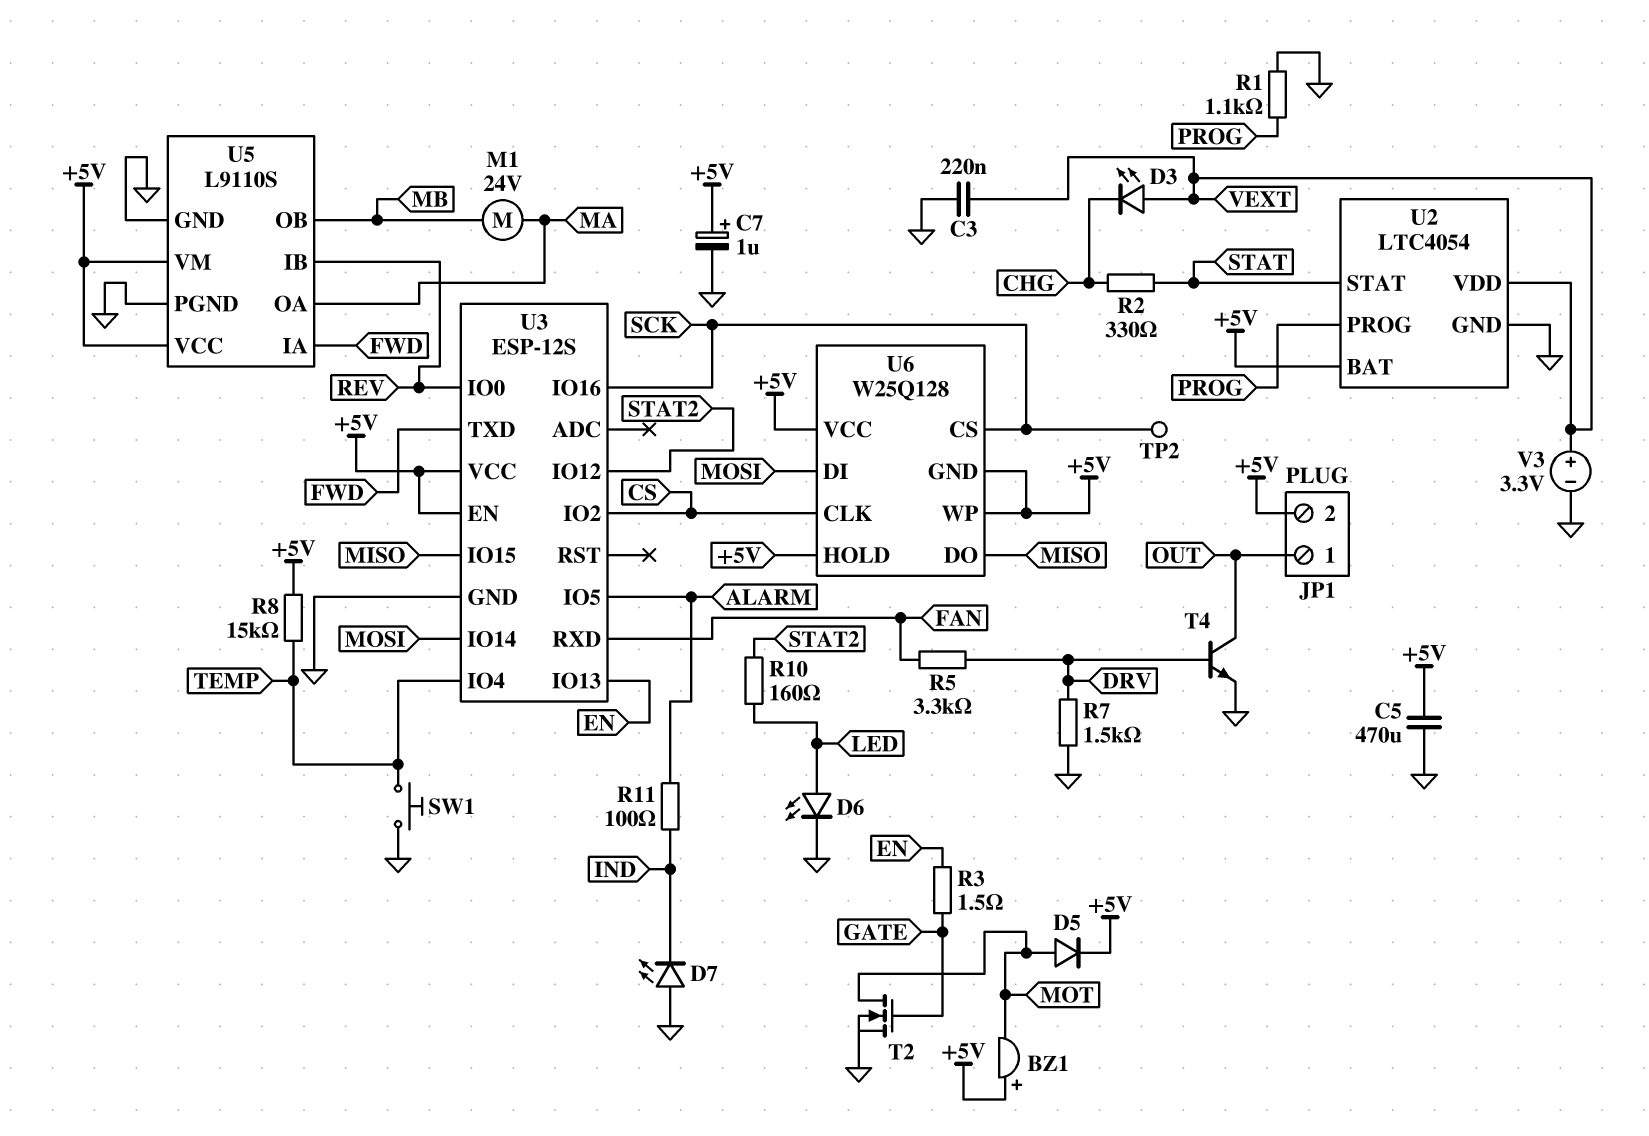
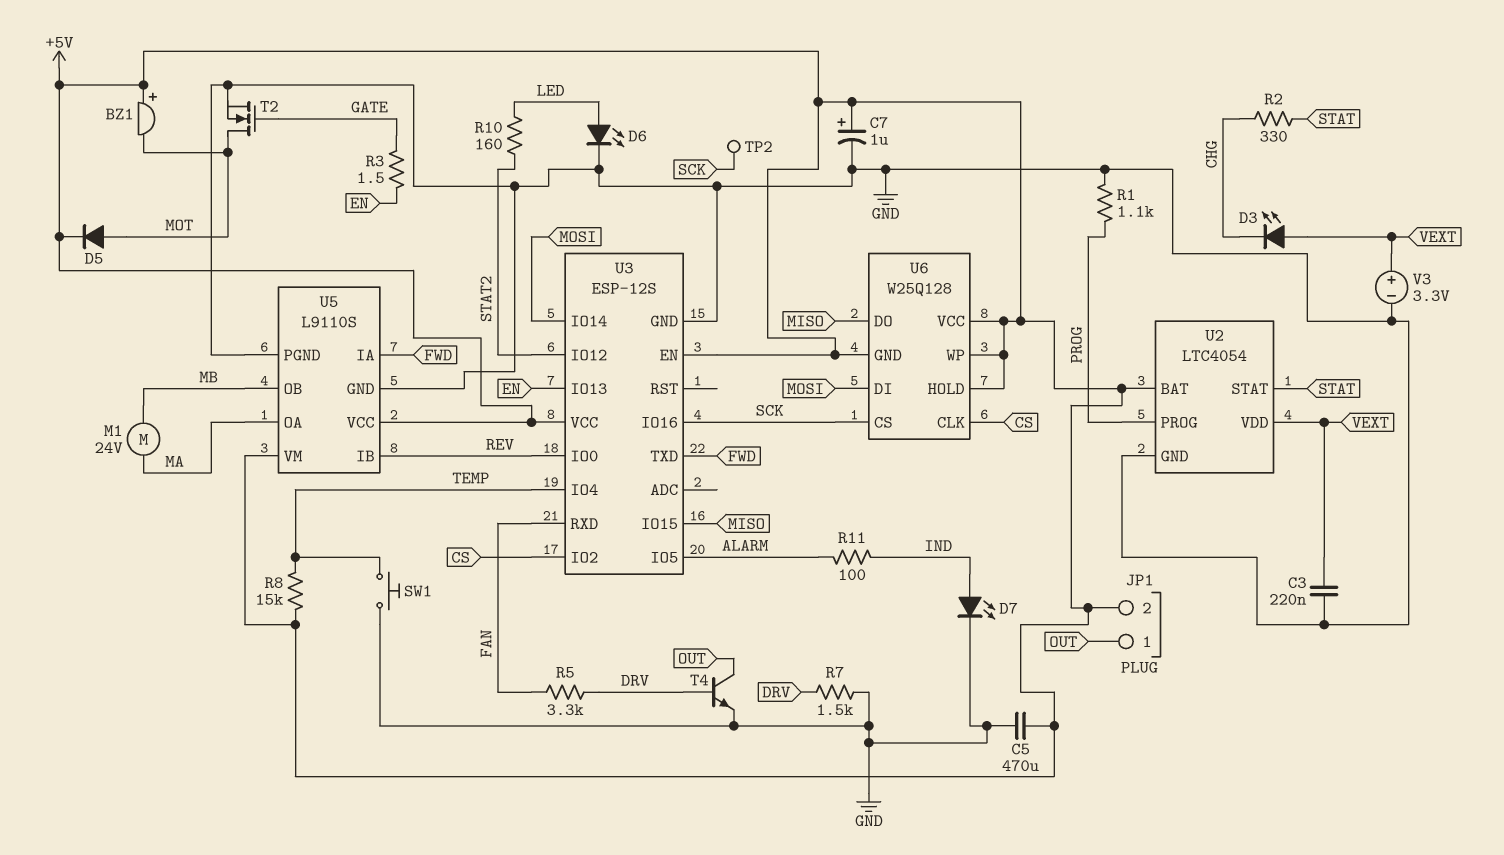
D7: LED (A GND, K IND) -> LED (A IND, K GND)

